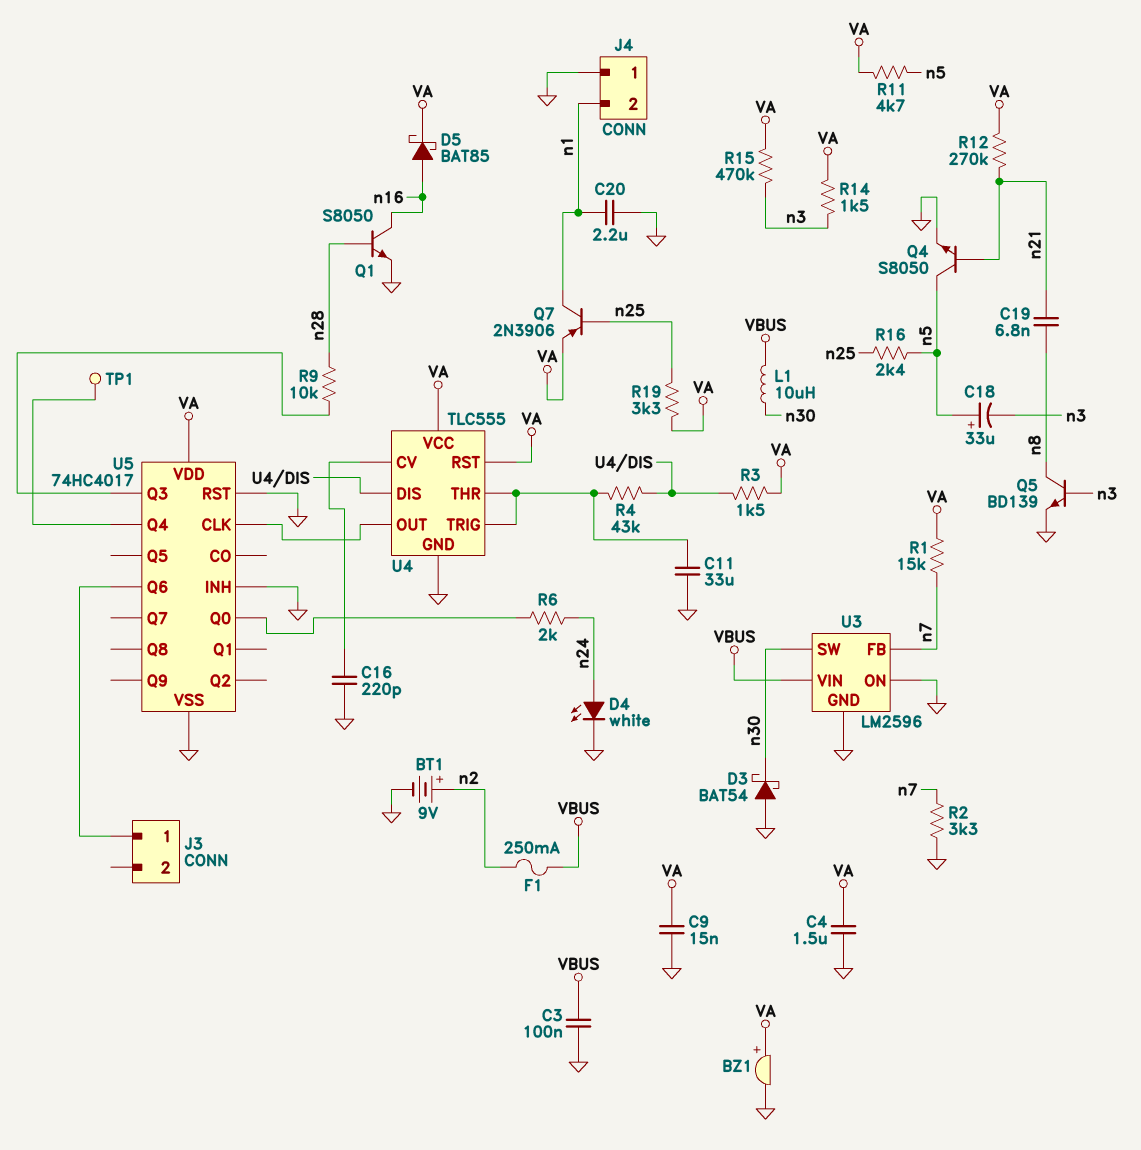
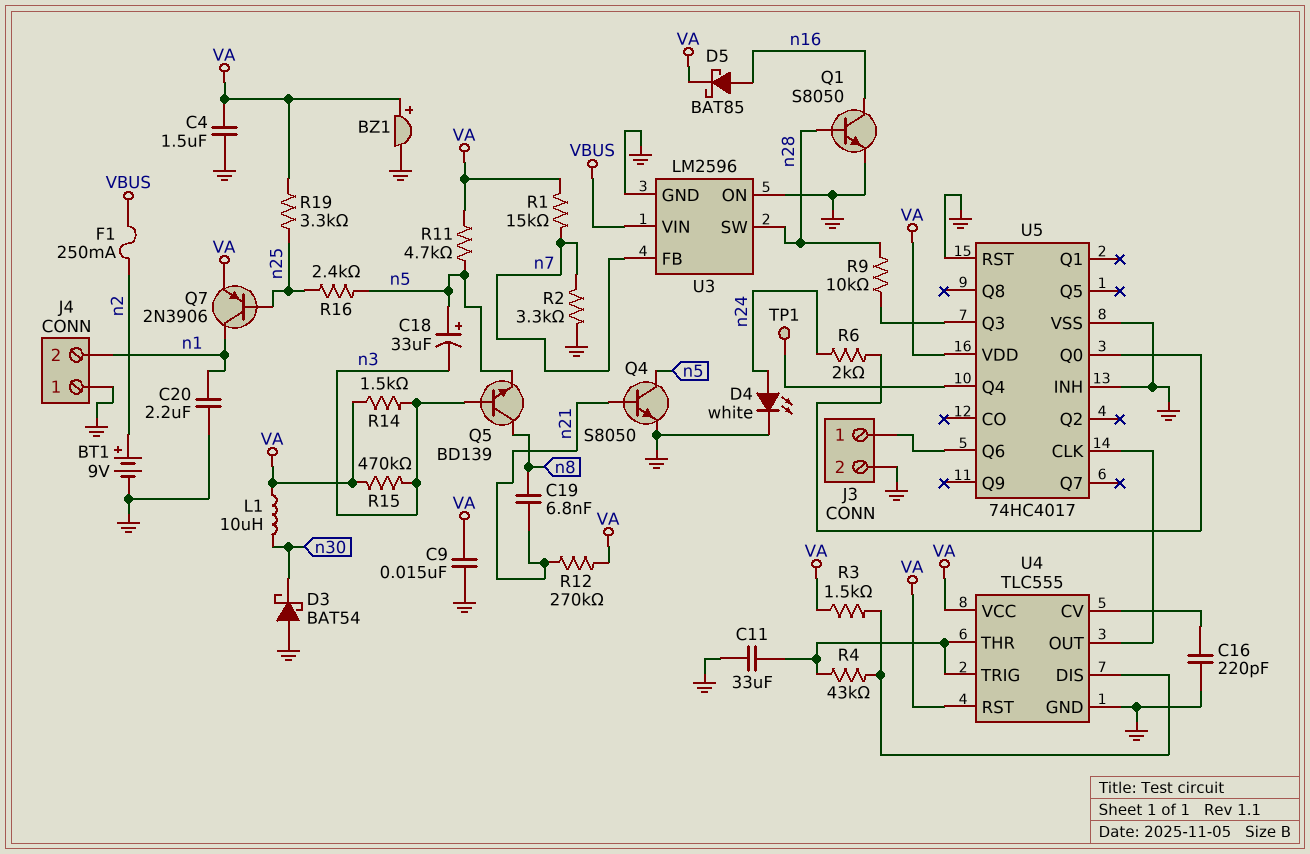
C3: 100nF (GND, VBUS) -> none
J3 pin 2: none -> GND
L1: 10uH (VBUS, n30) -> 10uH (VA, n30)
Q5: NPN BD139 (B n3, C n8, E GND) -> NPN BD139 (B n3, C n8, E n5)
U3 pin SW: n30 -> n28

